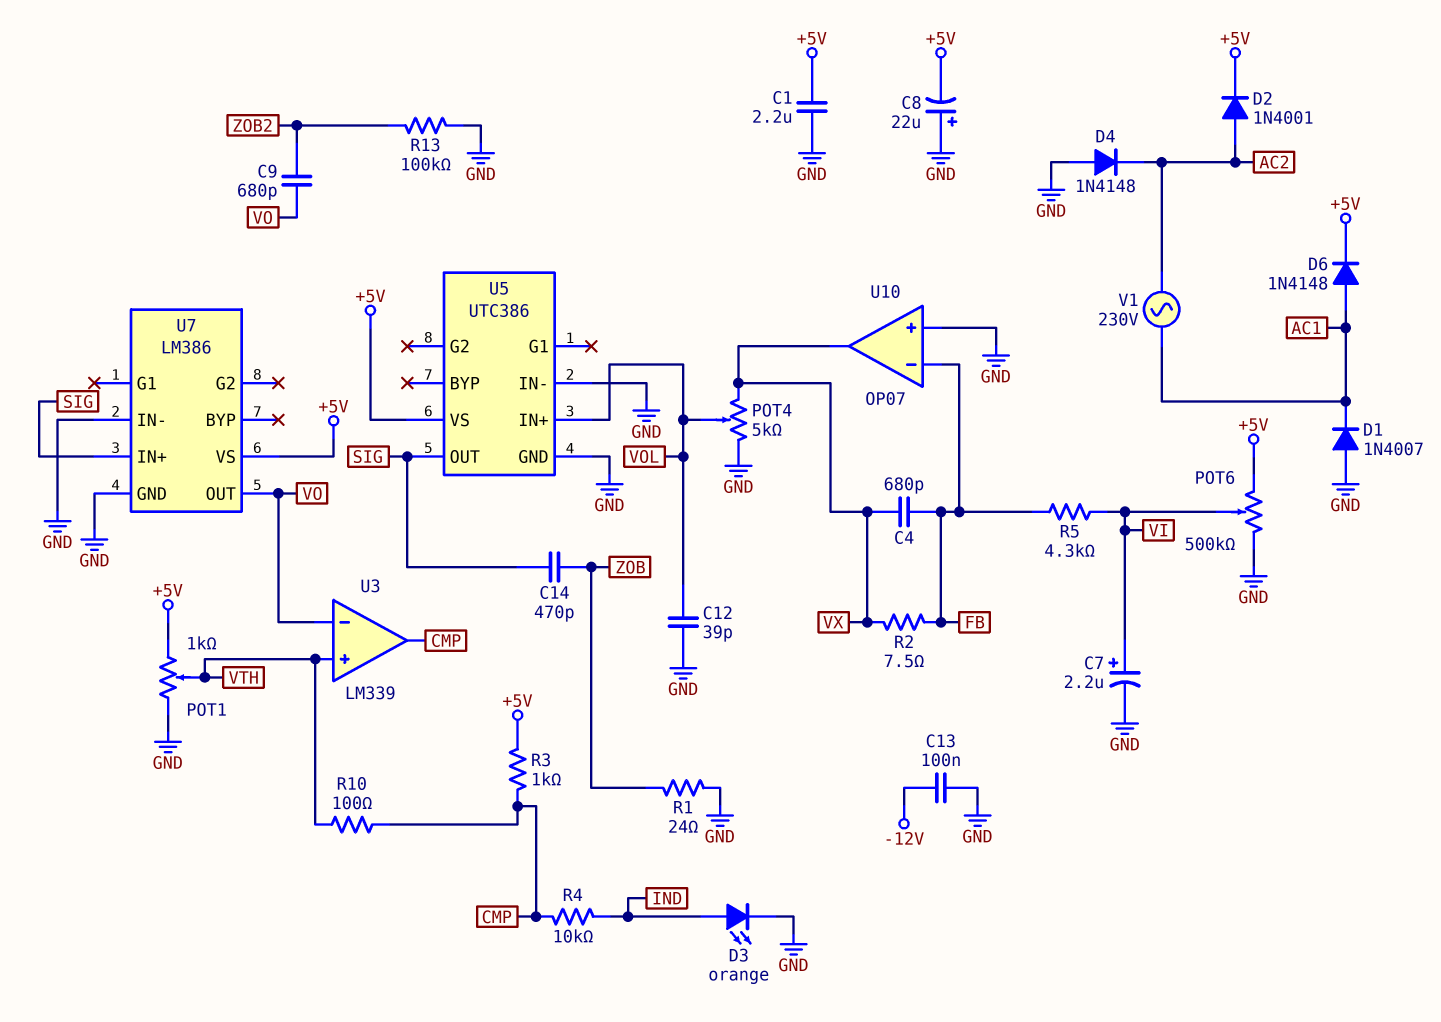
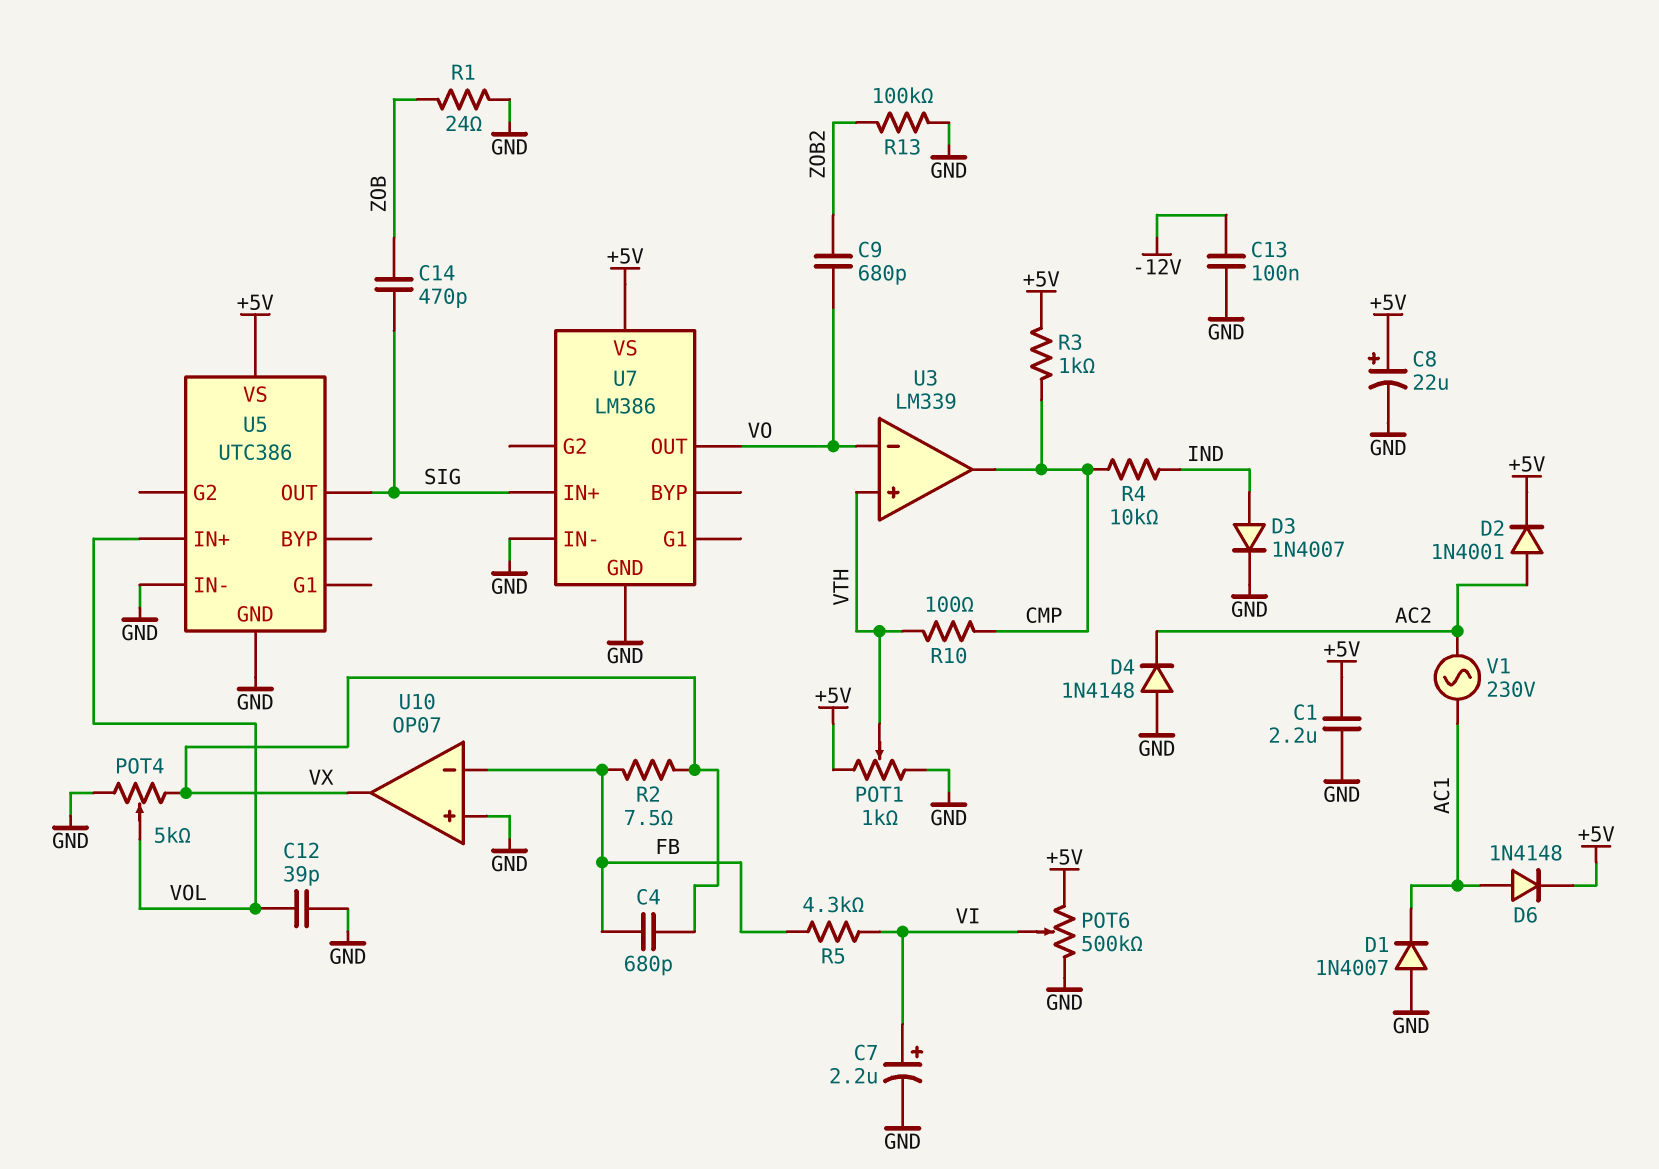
C8: 22uF (plus GND, minus +5V) -> 22uF (plus +5V, minus GND)
D3: LED orange (A IND, K GND) -> diode 1N4007 (A IND, K GND)

